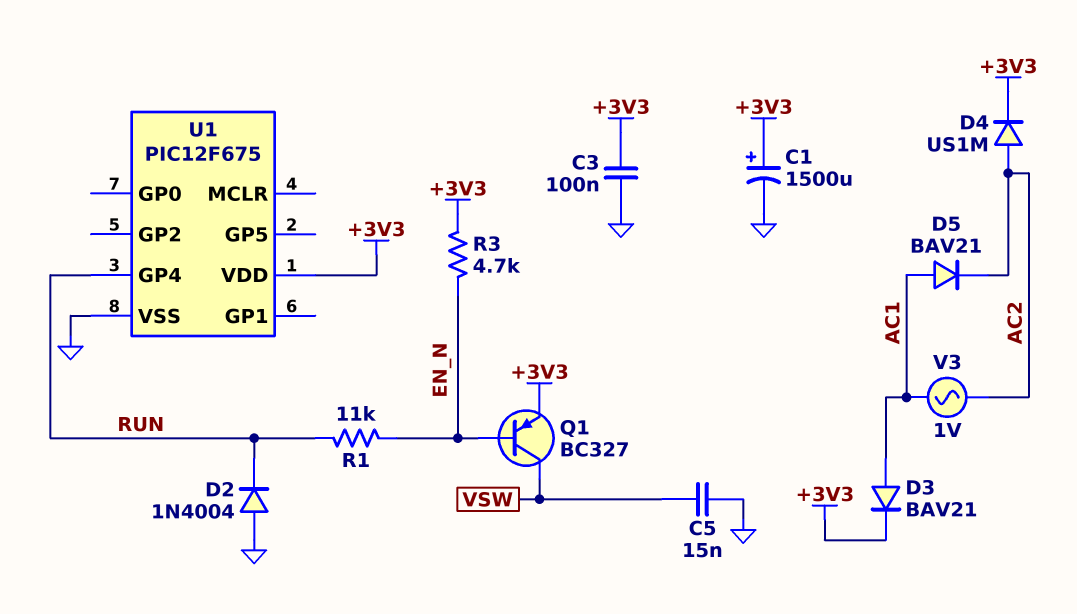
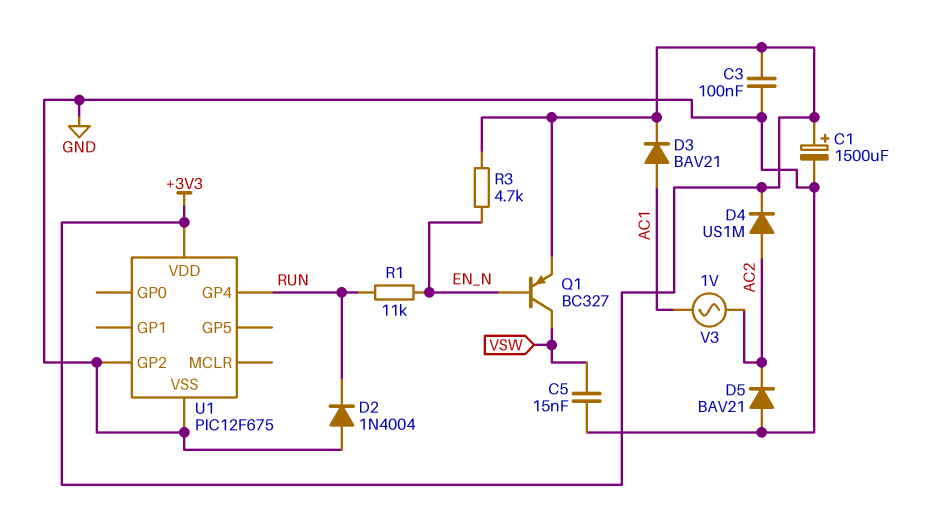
D5: diode BAV21 (A AC1, K AC2) -> diode BAV21 (A GND, K AC2)
U1 pin GP2: none -> GND

